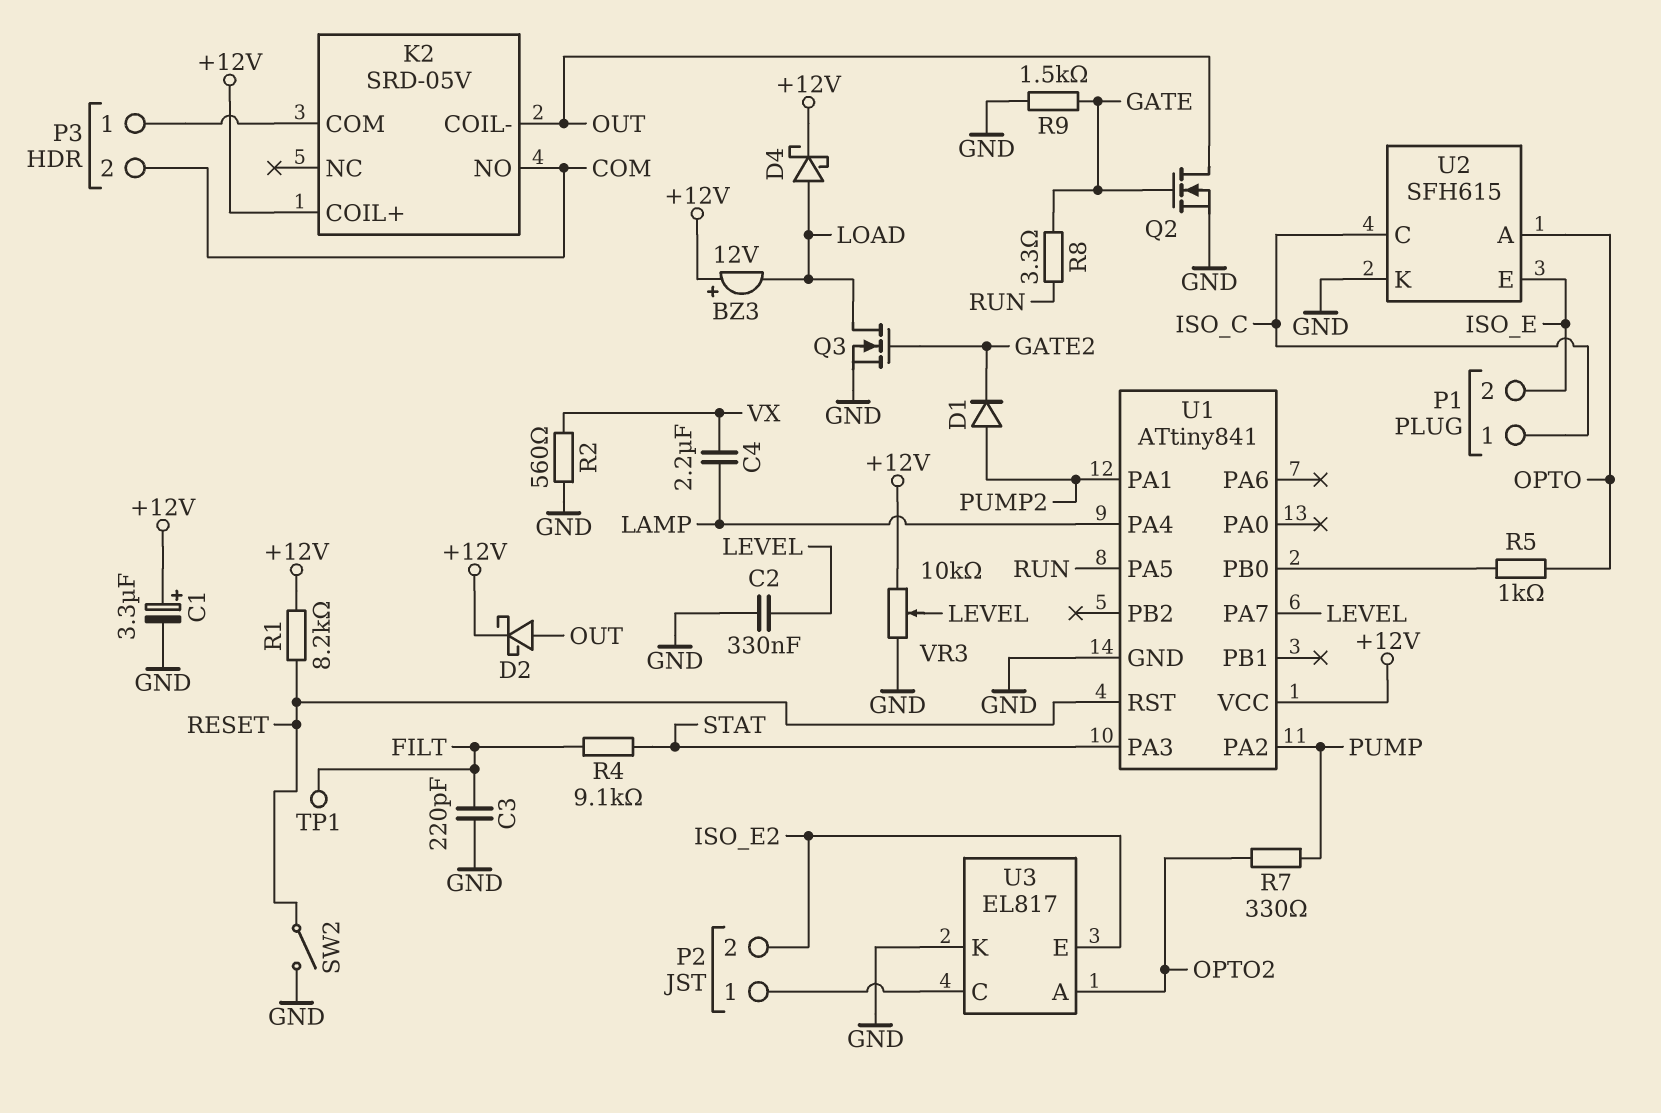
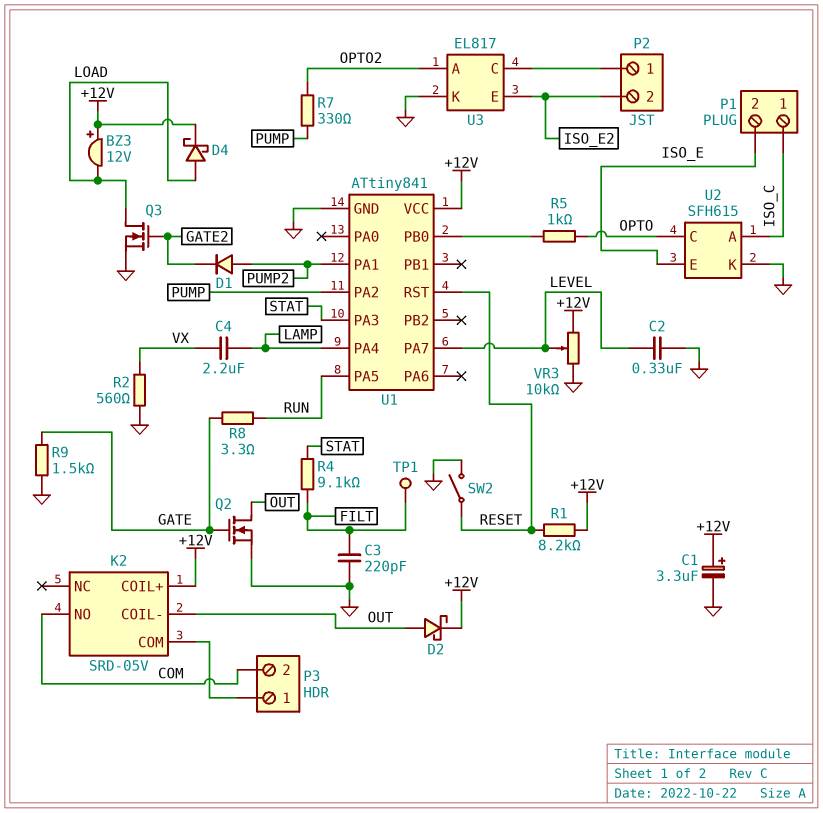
U2 pin A: OPTO -> ISO_C
U2 pin C: ISO_C -> OPTO

